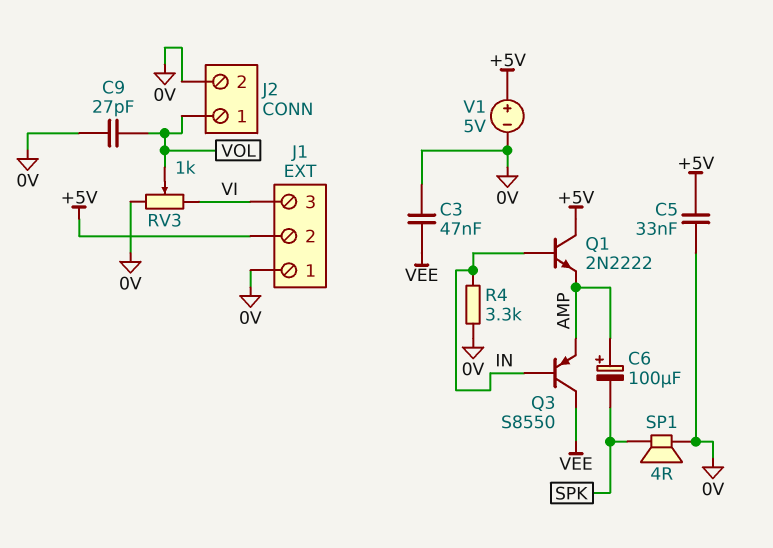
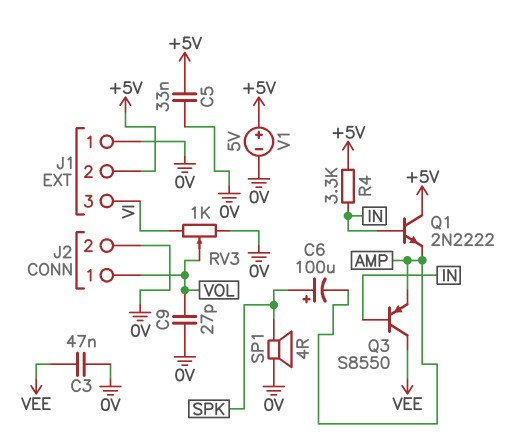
C6: 100uF (plus AMP, minus SPK) -> 100uF (plus SPK, minus AMP)
R4: 3.3k (0V, IN) -> 3.3k (+5V, IN)

